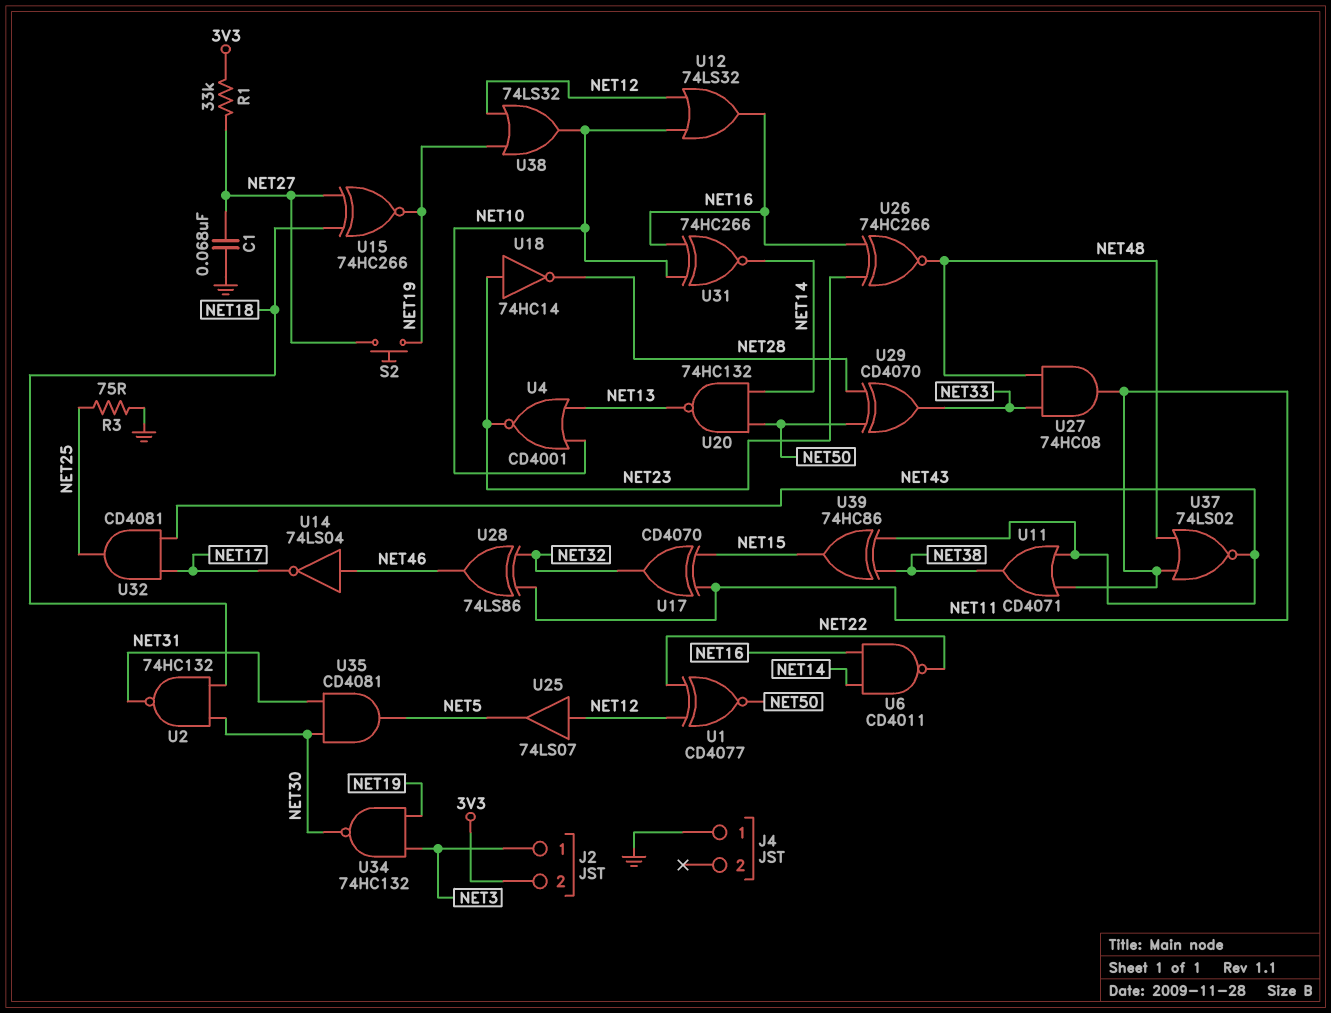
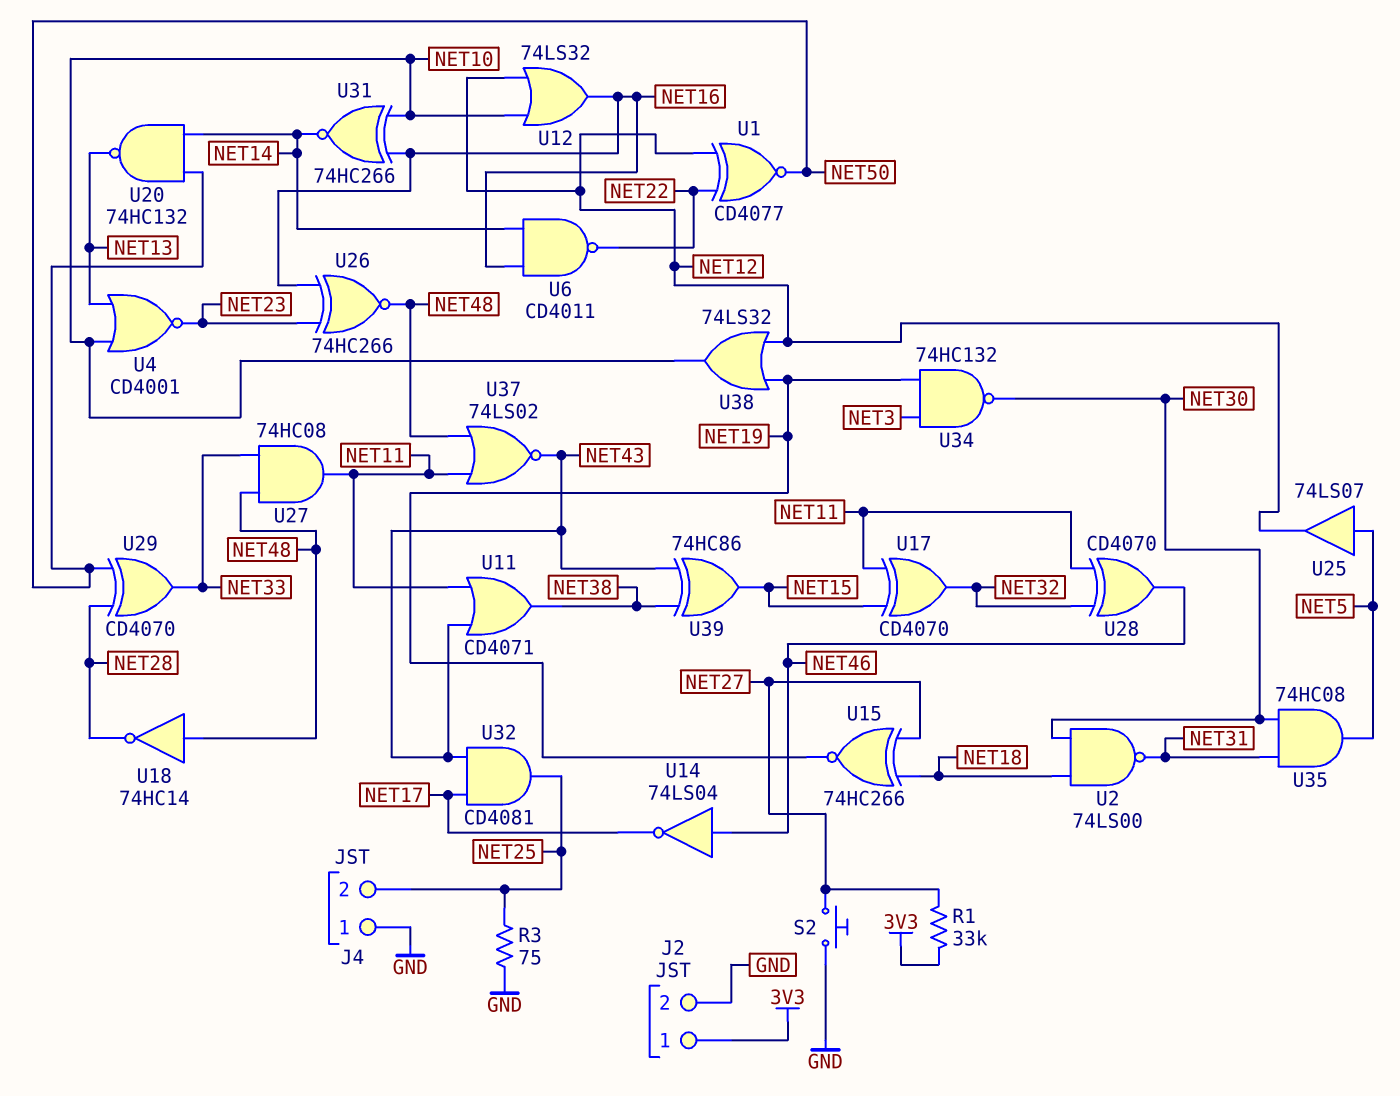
C1: 68nF (GND, NET27) -> none
J2 pin 1: NET3 -> 3V3
J2 pin 2: 3V3 -> GND
J4 pin 2: none -> NET25
S2: button (NET19, NET27) -> button (GND, NET27)
U2: NAND 74HC132 (in NET18, in NET30, out NET31) -> NAND 74LS00 (in NET18, in NET30, out NET31)
U18: NOT 74HC14 (in NET23, out NET28) -> NOT 74HC14 (in NET48, out NET28)
U25: buffer 74LS07 (in NET12, out NET5) -> buffer 74LS07 (in NET5, out NET12)
U28: XOR 74LS86 (in NET11, in NET32, out NET46) -> XOR CD4070 (in NET11, in NET32, out NET46)
U35: AND CD4081 (in NET30, in NET31, out NET5) -> AND 74HC08 (in NET30, in NET31, out NET5)

